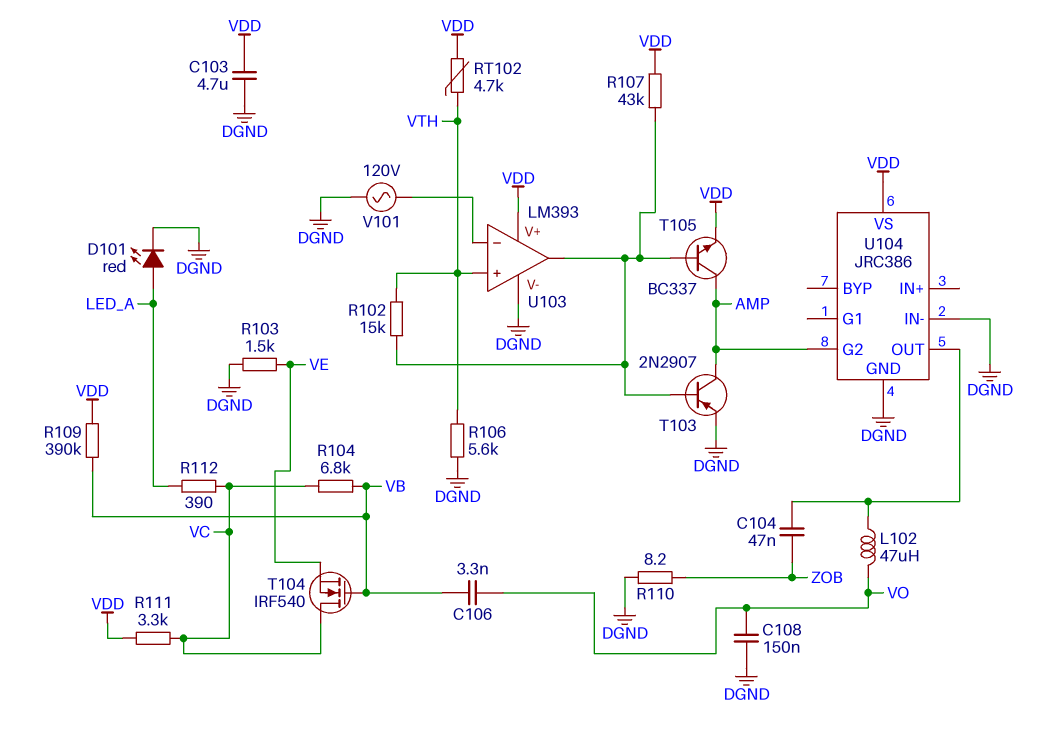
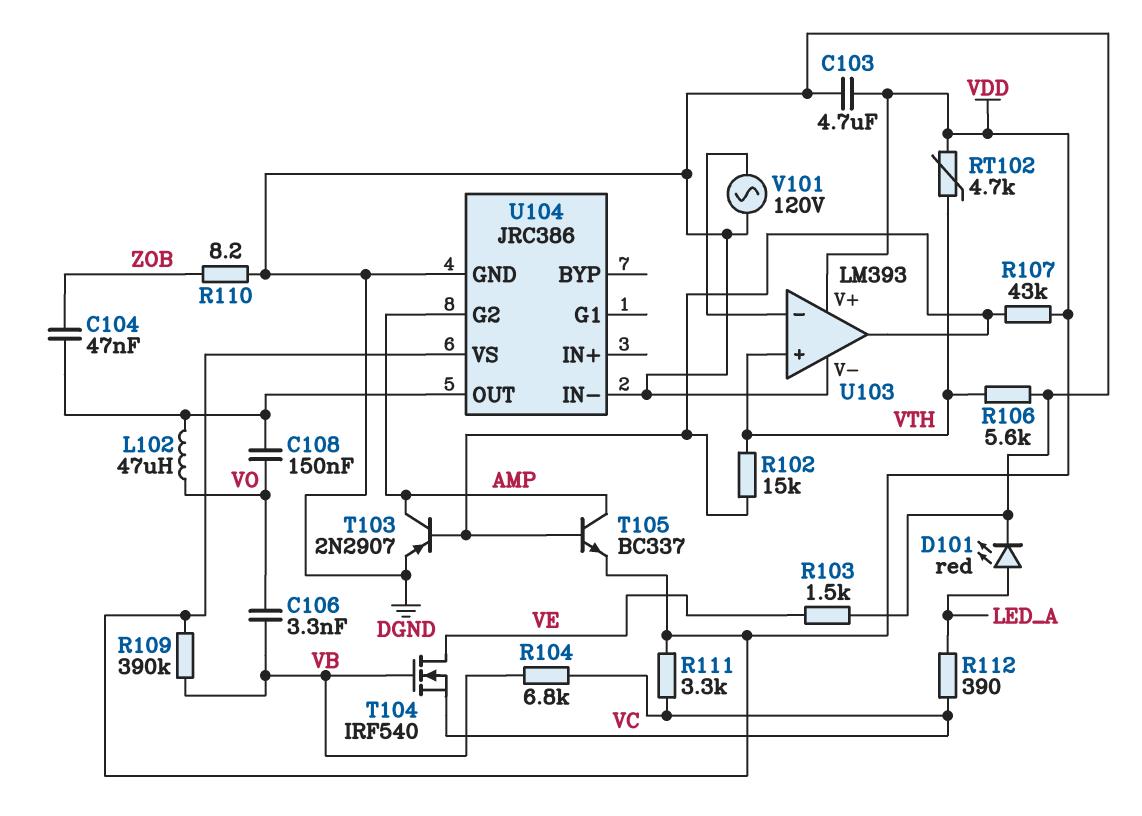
C108: 150nF (DGND, VO) -> 150nF (U104/OUT, VO)
T104: NMOS IRF540 (G VB, D VC, S VE) -> NMOS IRF540 (G VB, D VE, S VC)

